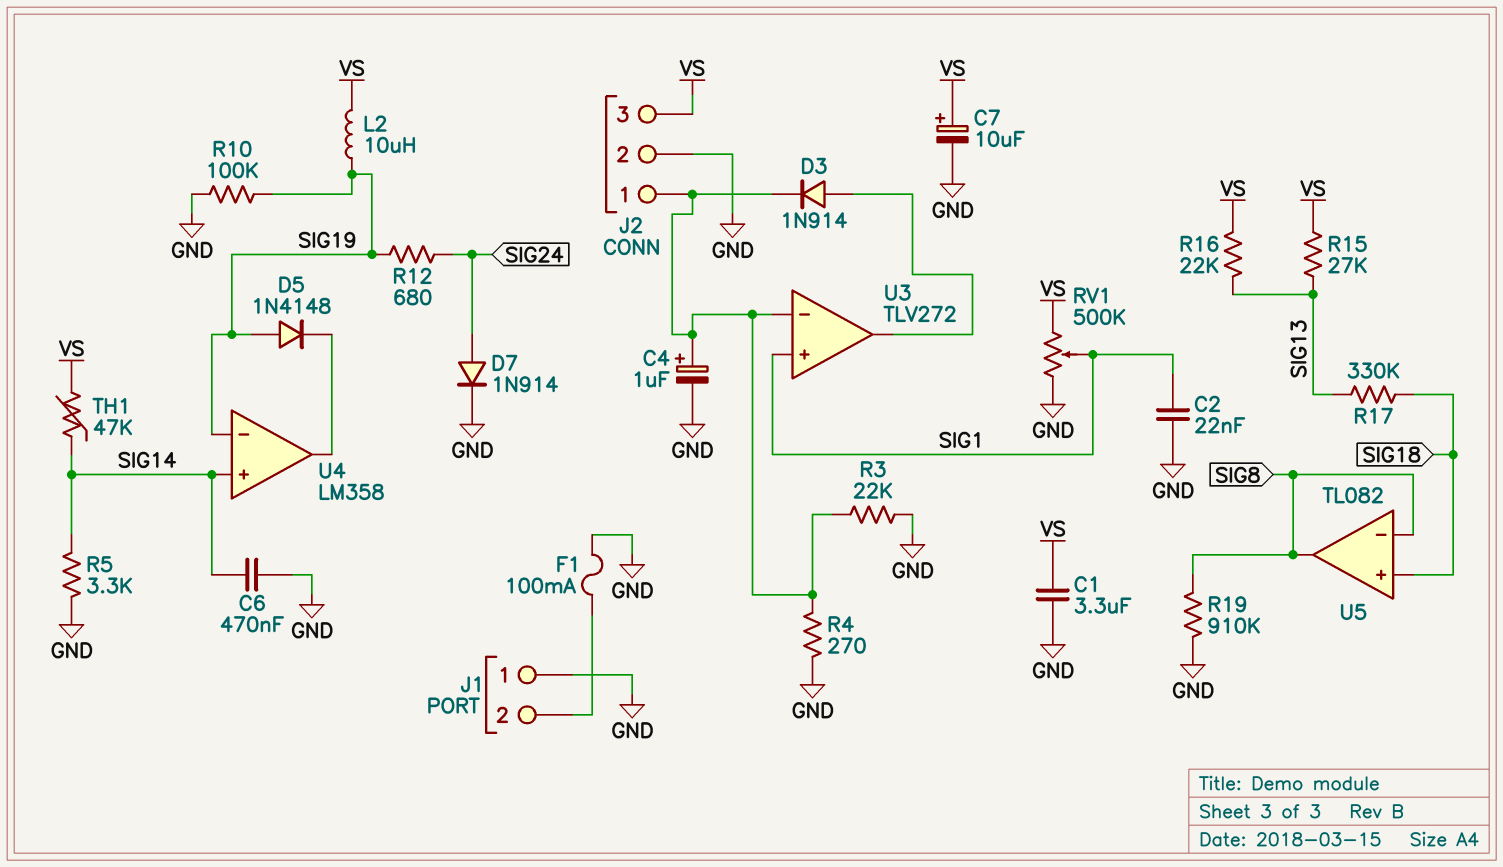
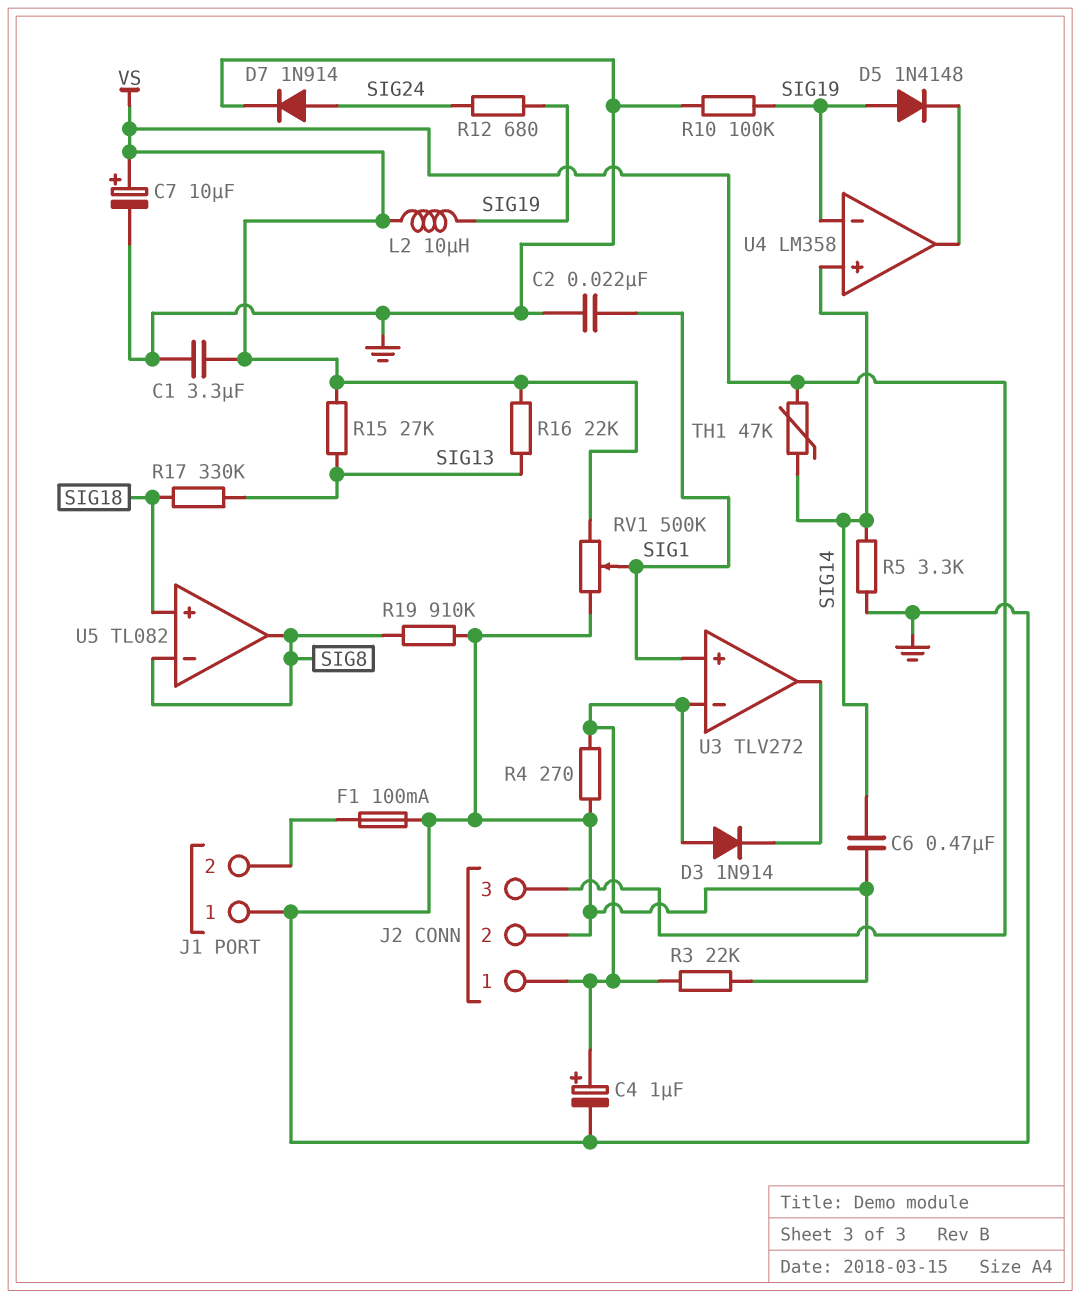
D3: diode 1N914 (A U3/out, K J2/1) -> diode 1N914 (A J2/1, K U3/out)

